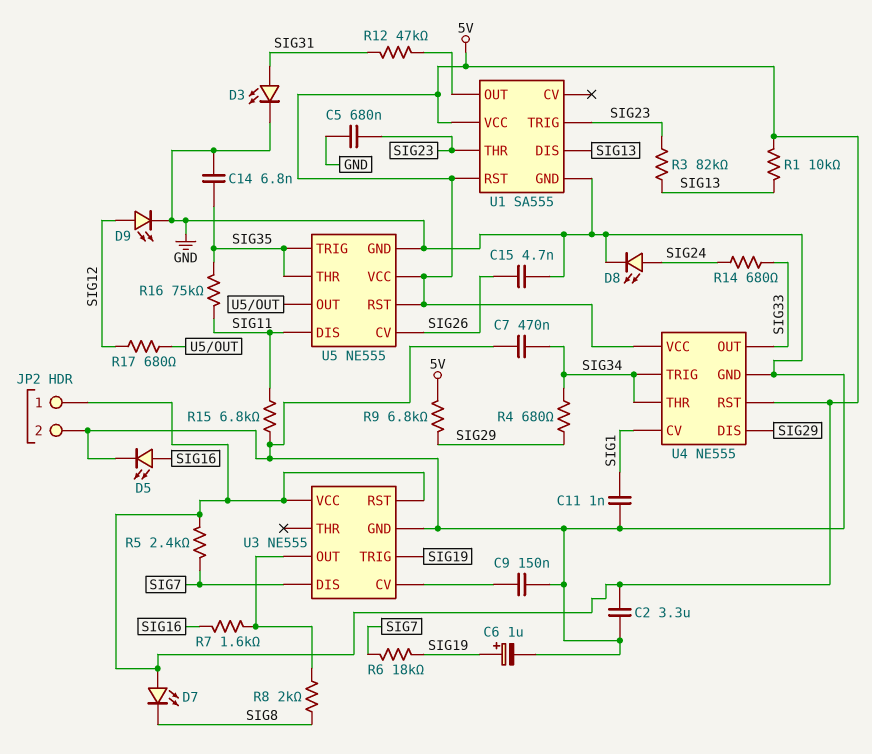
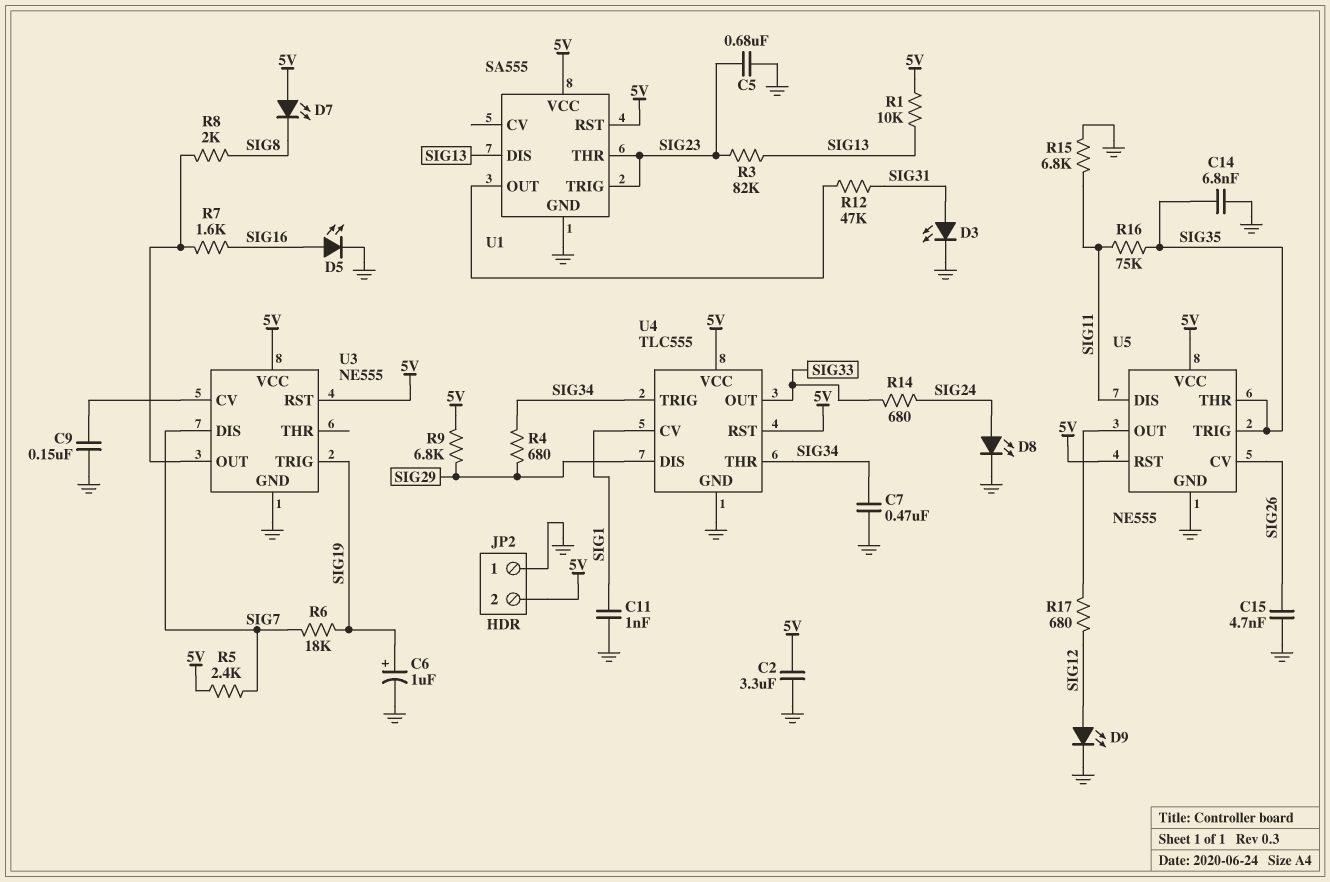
JP2 pin 1: 5V -> GND
JP2 pin 2: GND -> 5V
U4: NE555 -> TLC555

